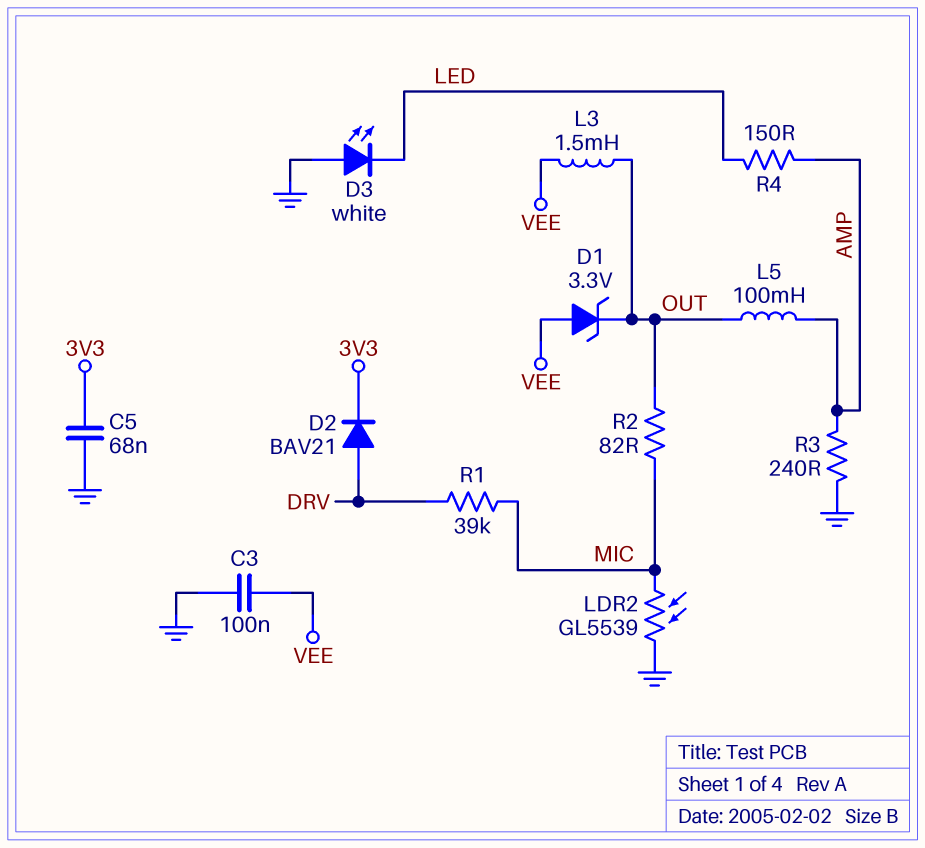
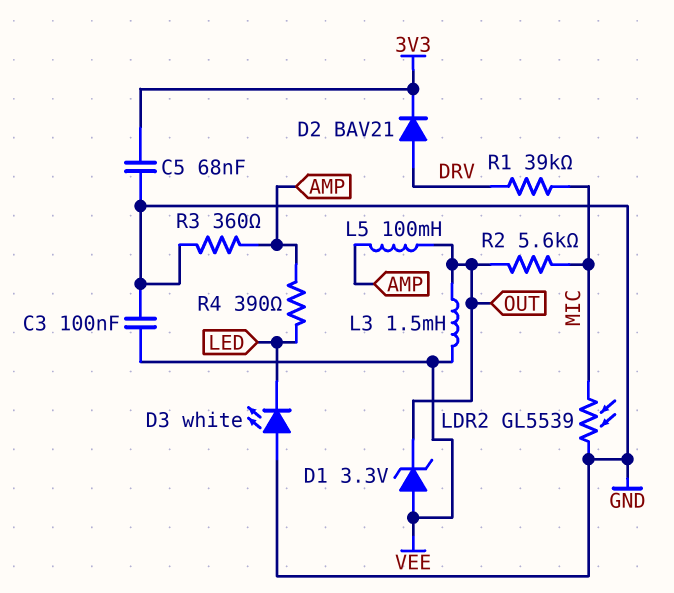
R2: 82 (MIC, OUT) -> 5.6k (MIC, OUT)
R3: 240 (AMP, GND) -> 360 (AMP, GND)
R4: 150 (AMP, LED) -> 390 (AMP, LED)

